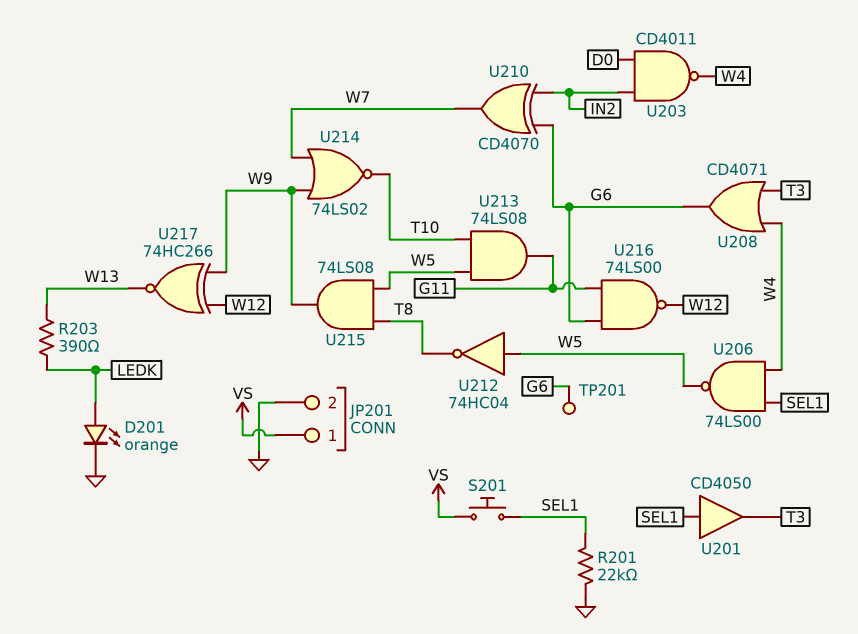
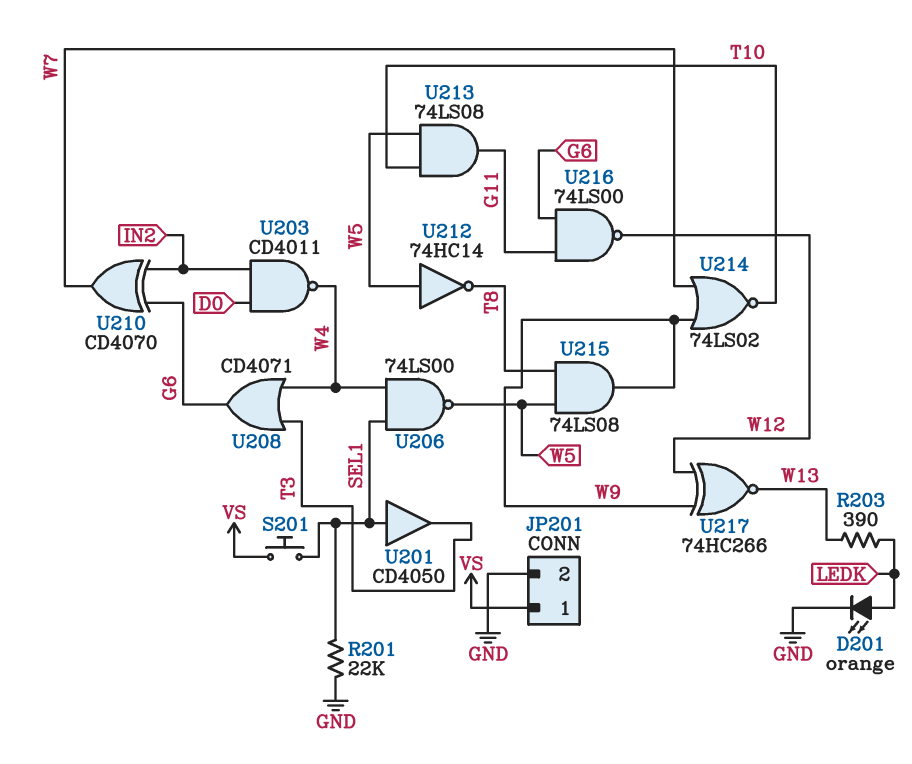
TP201: test point (G6) -> none
U212: NOT 74HC04 (in W5, out T8) -> NOT 74HC14 (in W5, out T8)

